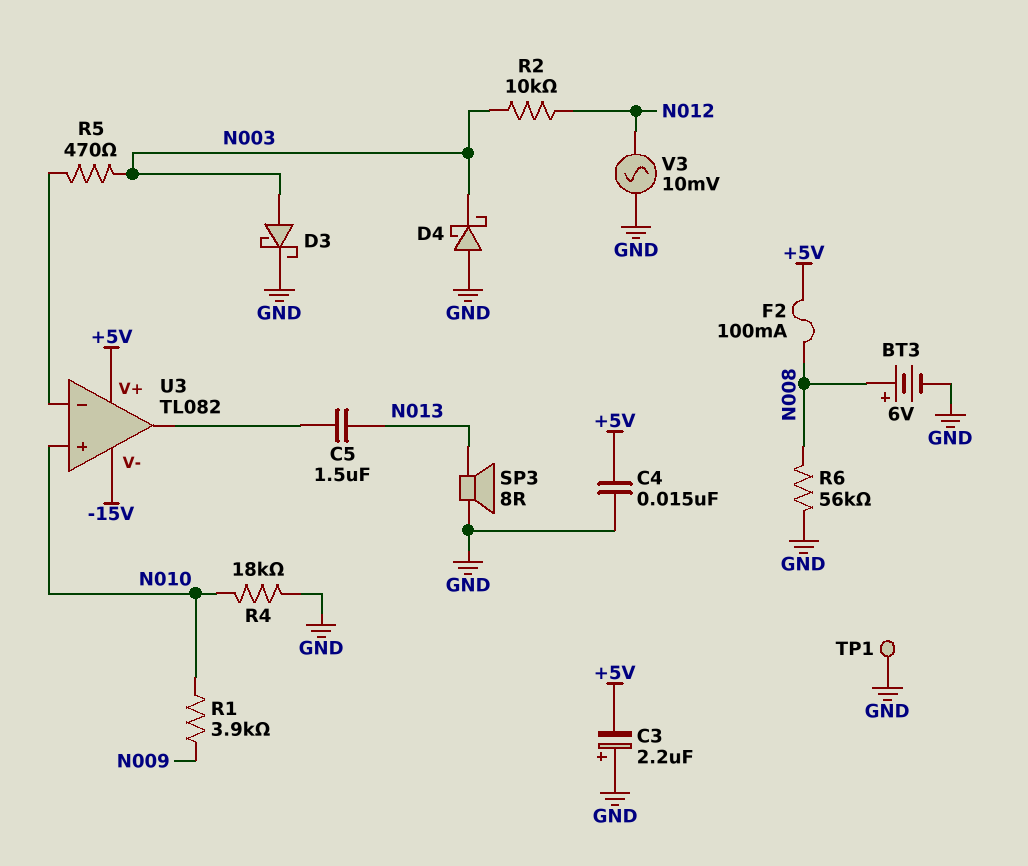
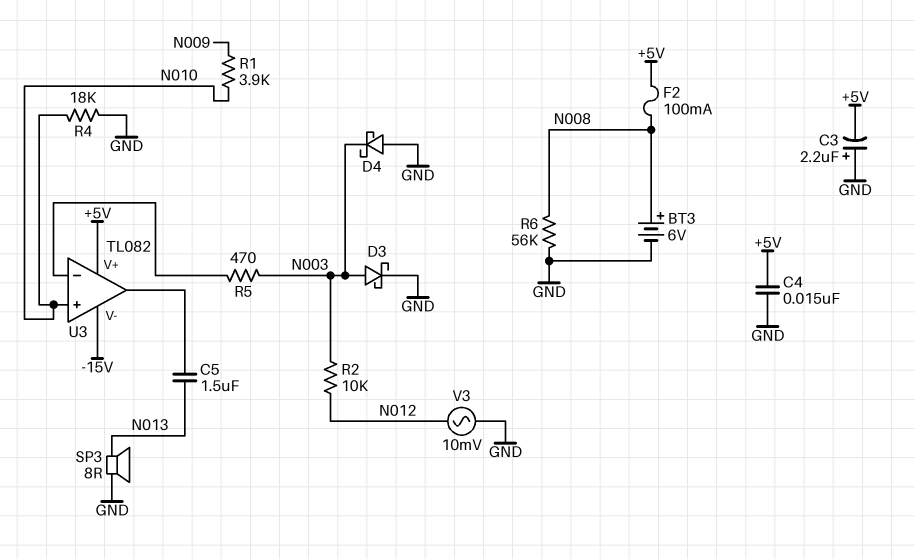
TP1: test point (GND) -> none

